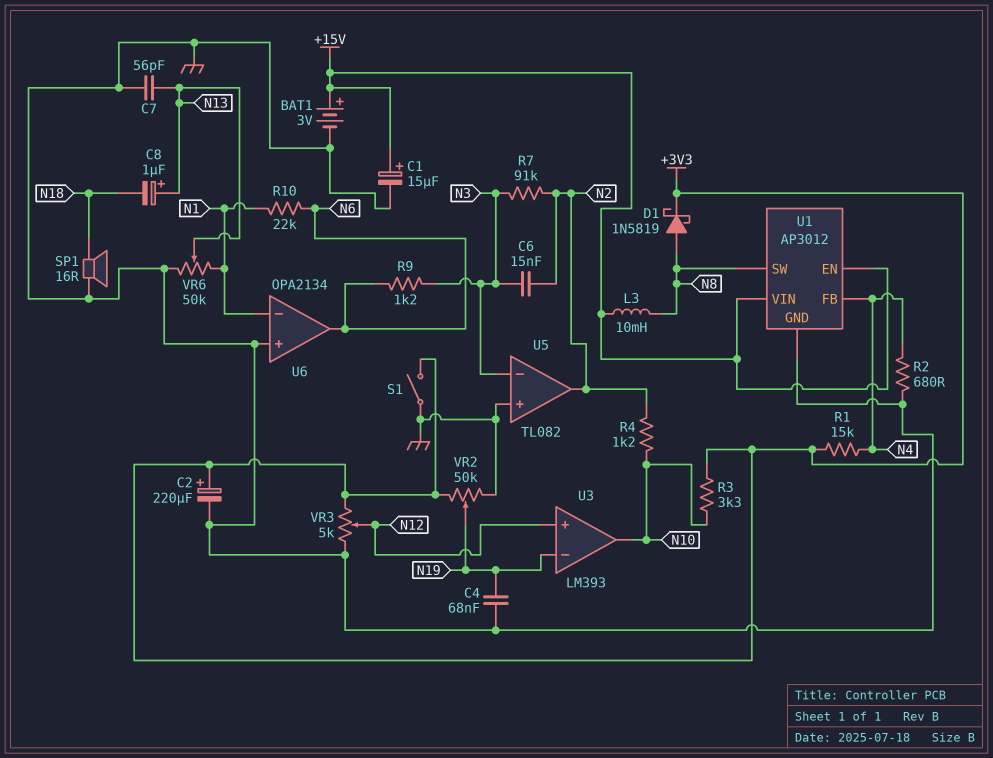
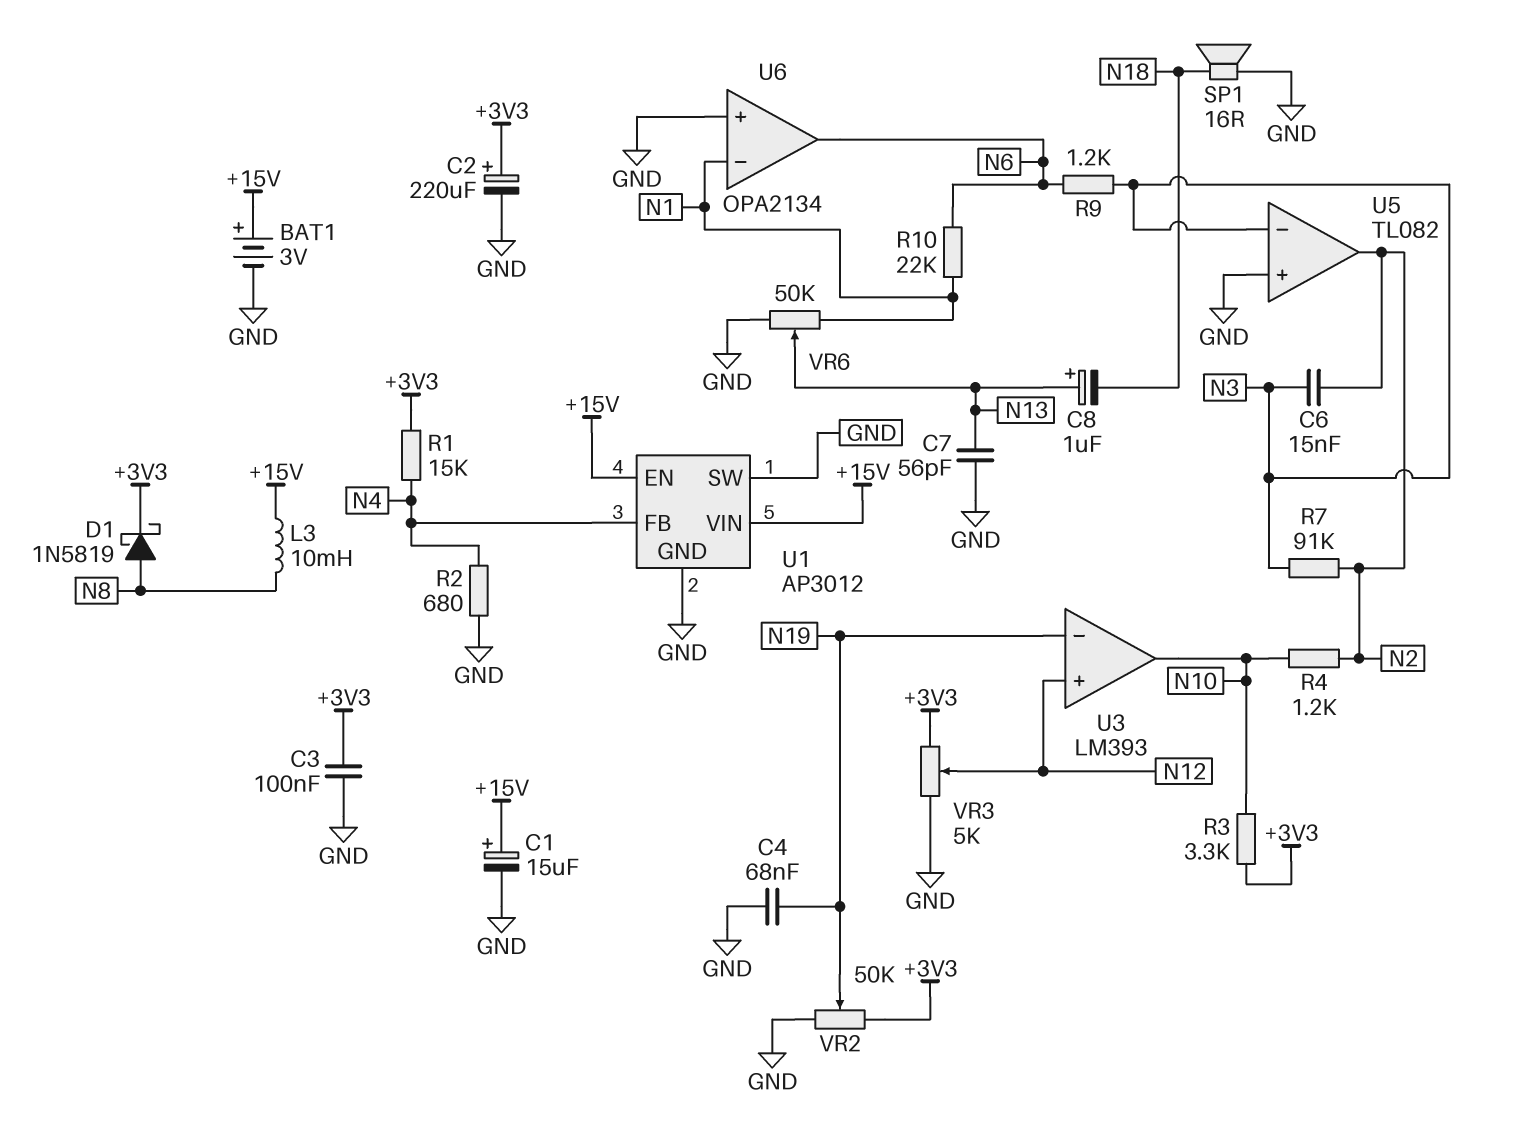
C3: none -> 100nF (+3V3, GND)
S1: switch (+3V3, GND) -> none
U1 pin SW: N8 -> GND

